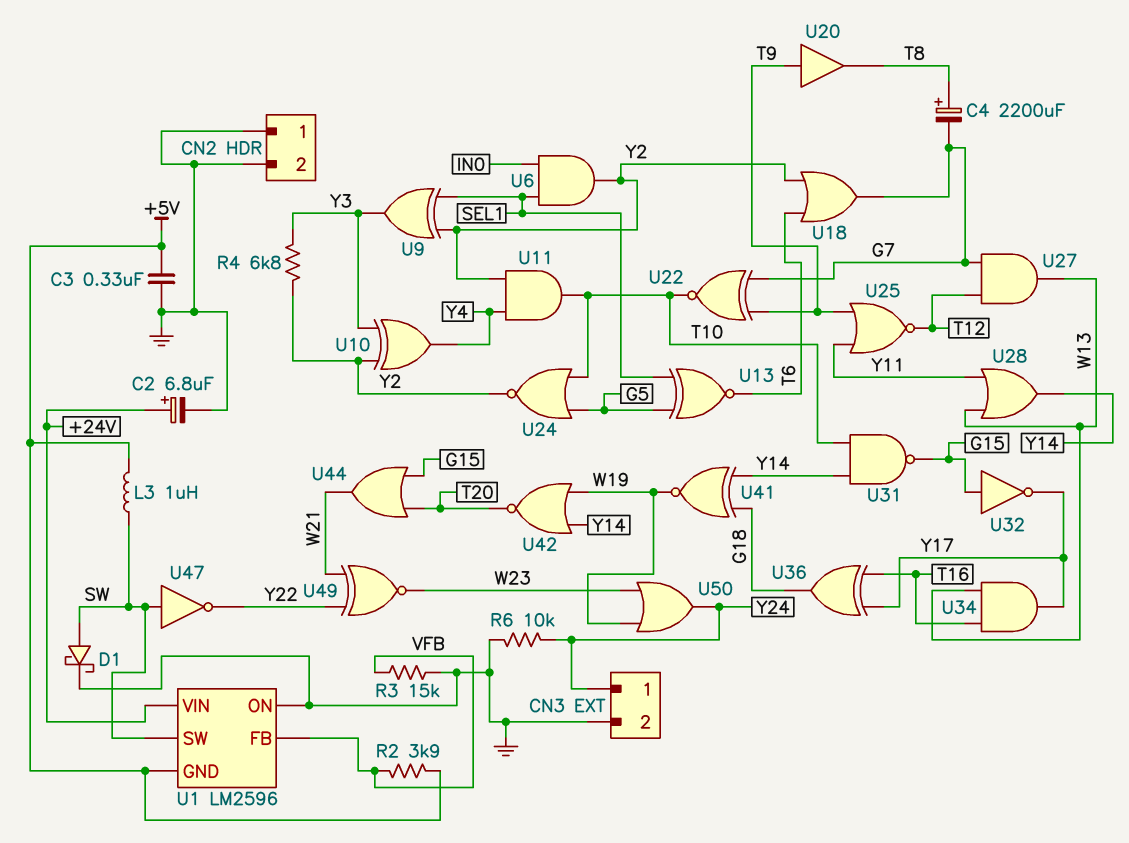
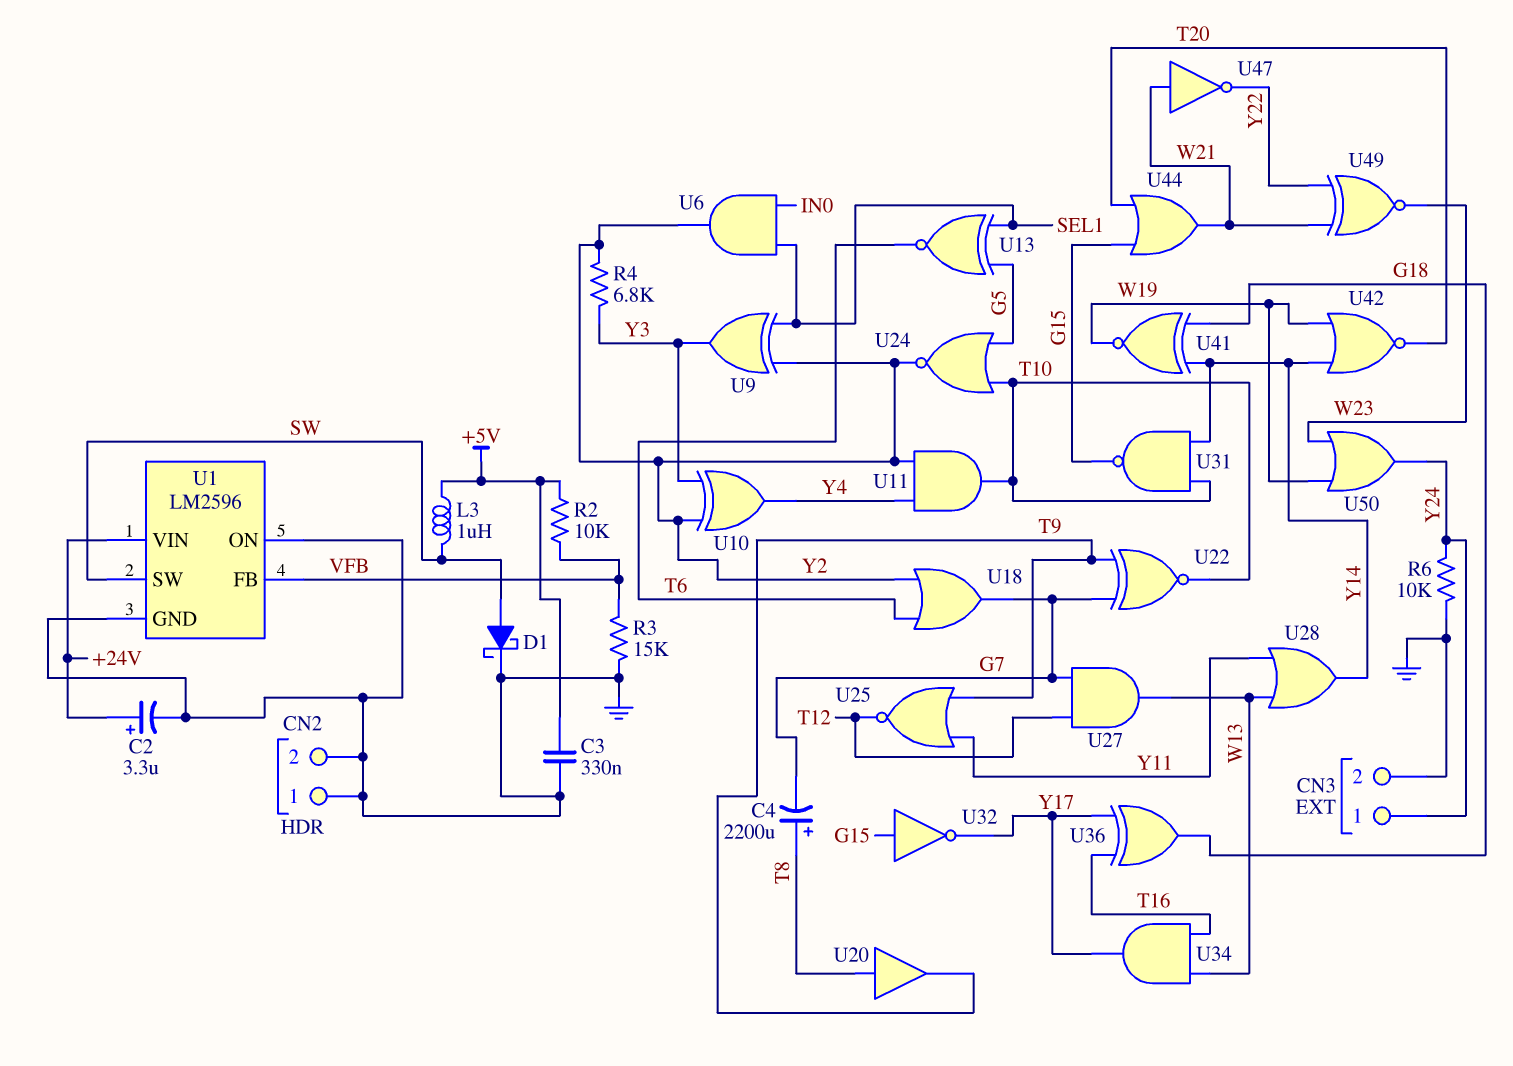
C2: 6.8uF (plus +24V, minus GND) -> 3.3uF (plus +24V, minus GND)
R2: 3.9k (+5V, VFB) -> 10k (+5V, VFB)
U1 pin GND: +5V -> GND
U20: buffer (in T9, out T8) -> buffer (in T8, out T9)
U47: NOT (in SW, out Y22) -> NOT (in W21, out Y22)

